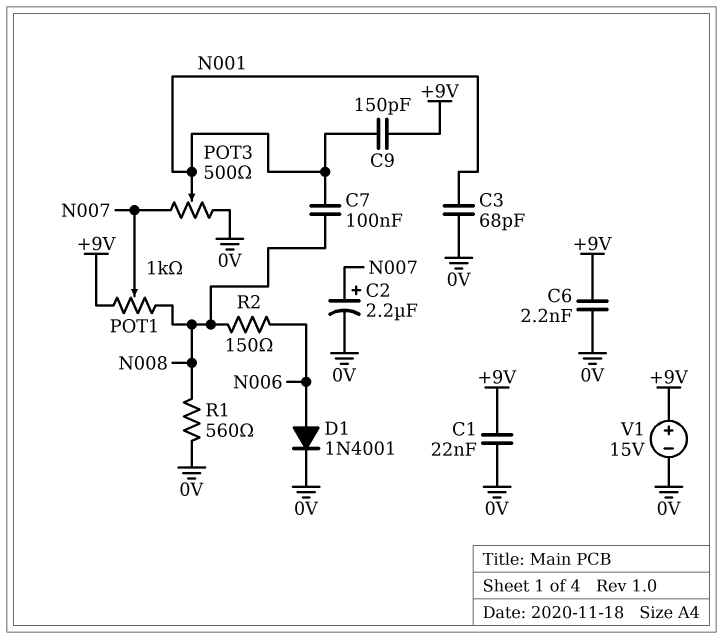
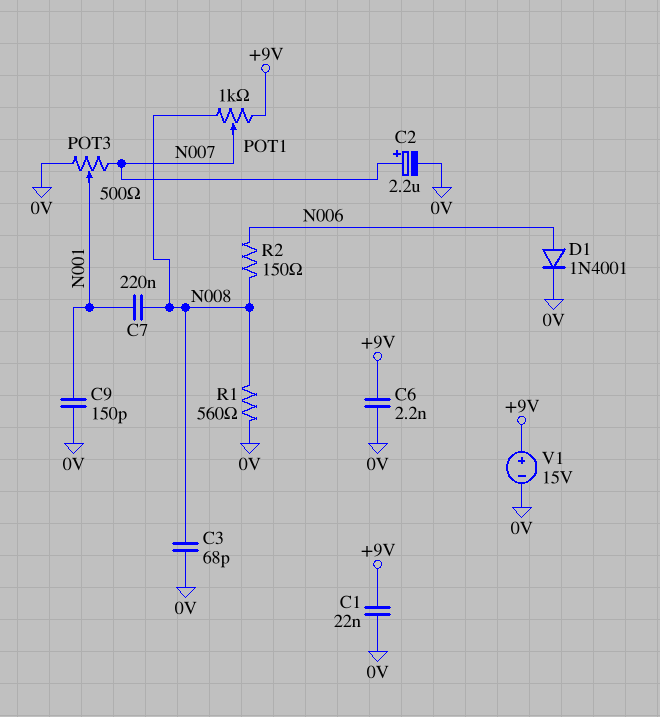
C3: 68pF (0V, N001) -> 68pF (0V, N008)
C7: 100nF (N001, N008) -> 220nF (N001, N008)
C9: 150pF (+9V, N001) -> 150pF (0V, N001)

